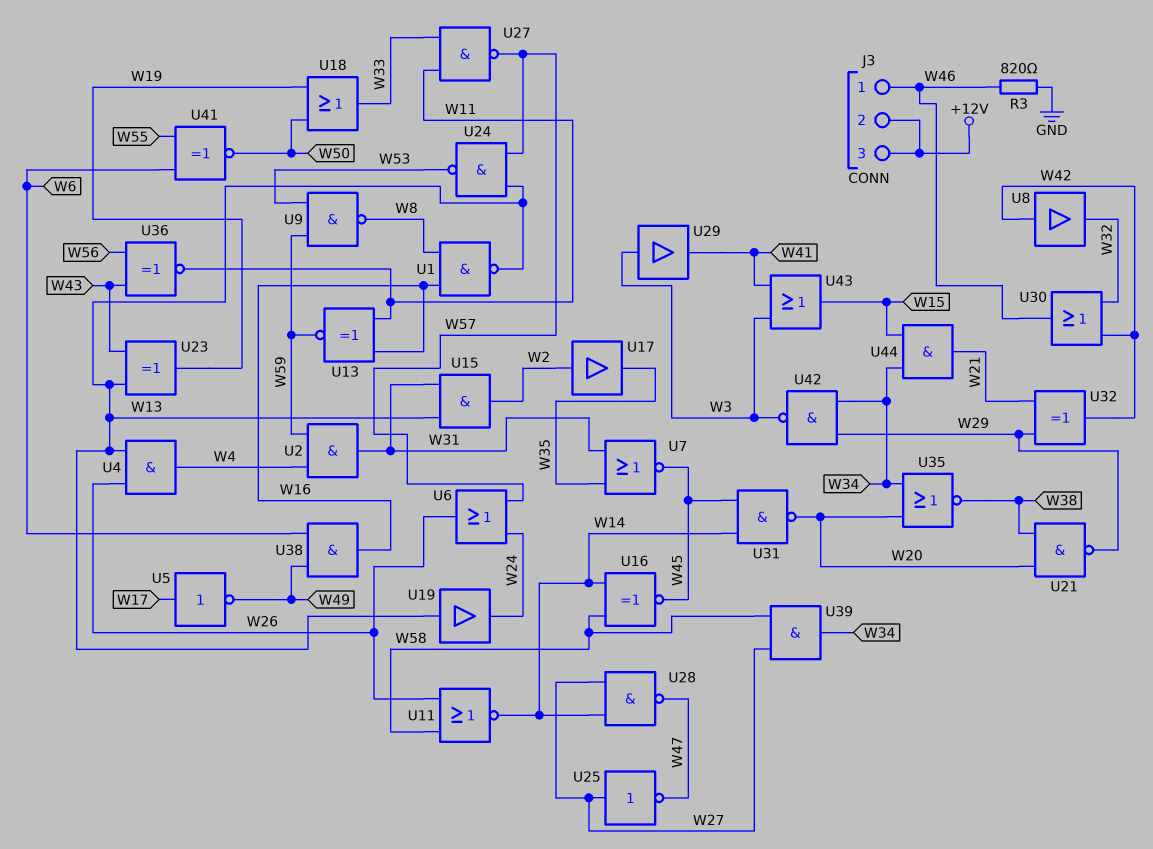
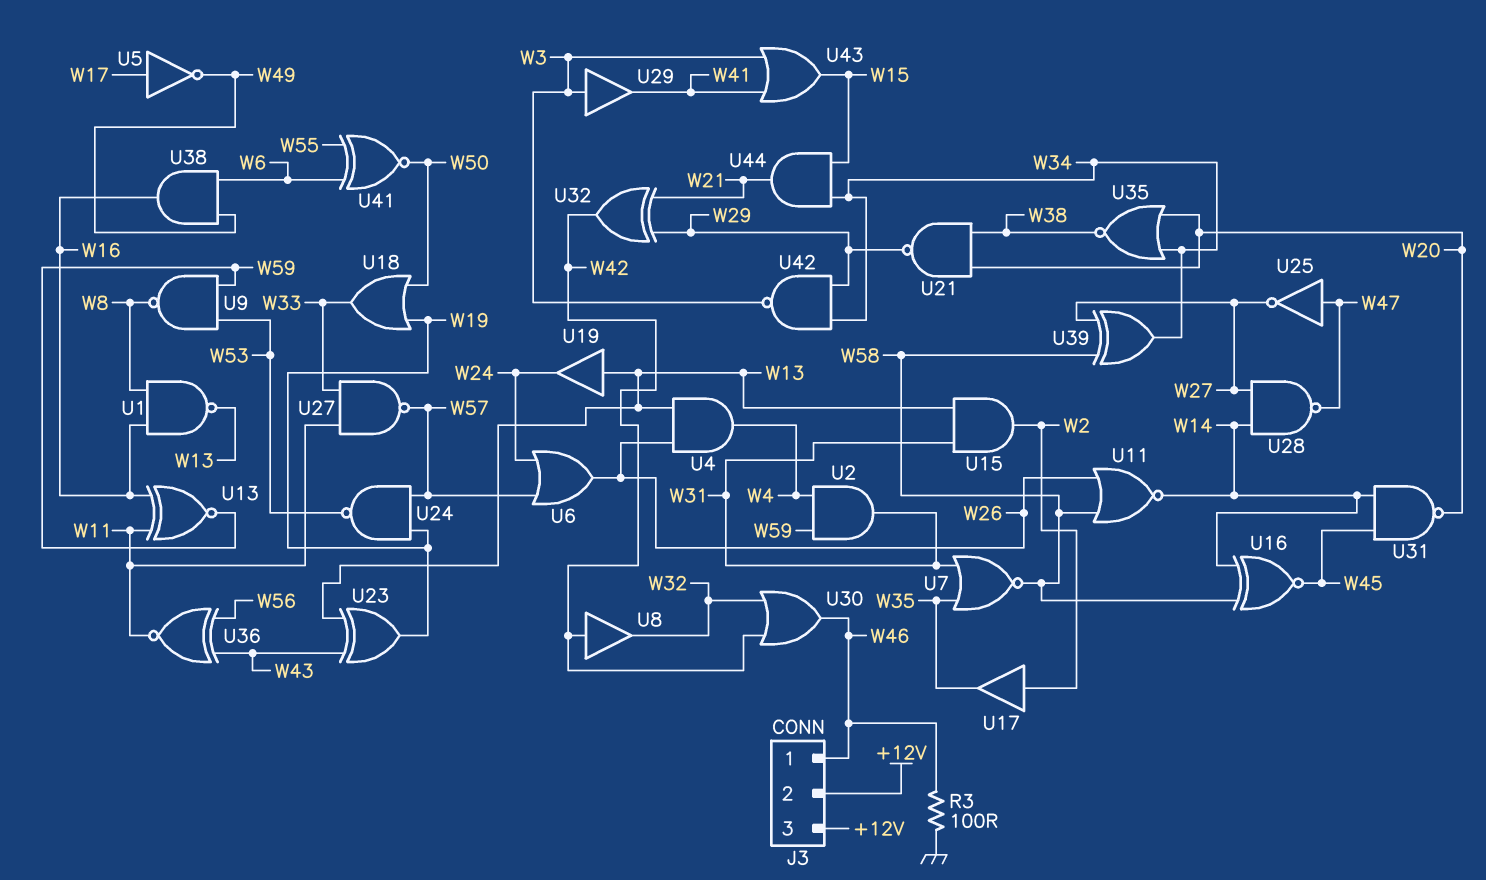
R3: 820 (GND, W46) -> 100 (GND, W46)
U7: NOR (in W31, in W35, out W45) -> NOR (in W31, in W35, out W58)
U24: NAND (in W13, in W57, out W53) -> NAND (in W19, in W57, out W53)
U25: NOT (in W27, out W47) -> NOT (in W47, out W27)
U39: AND (in W27, in W58, out W34) -> XOR (in W27, in W58, out W34)

